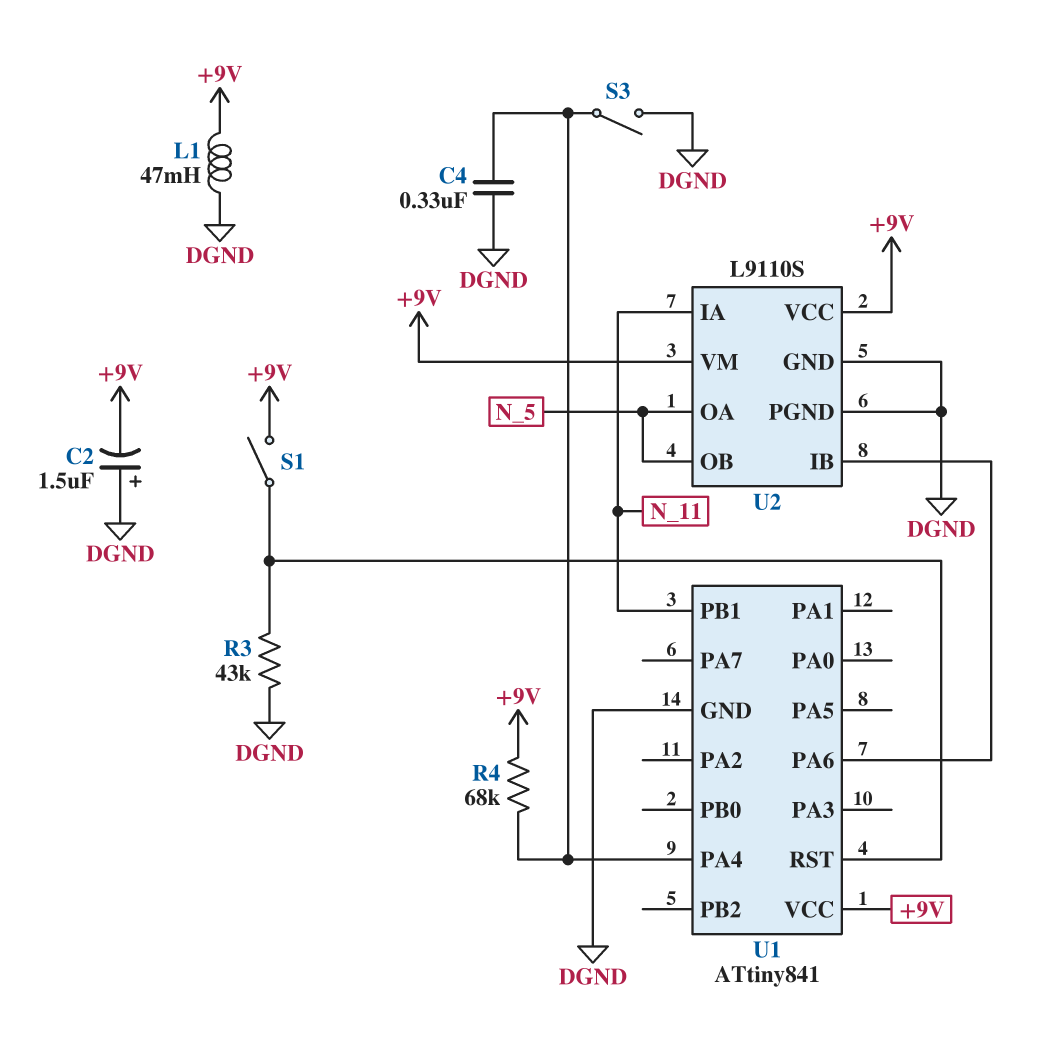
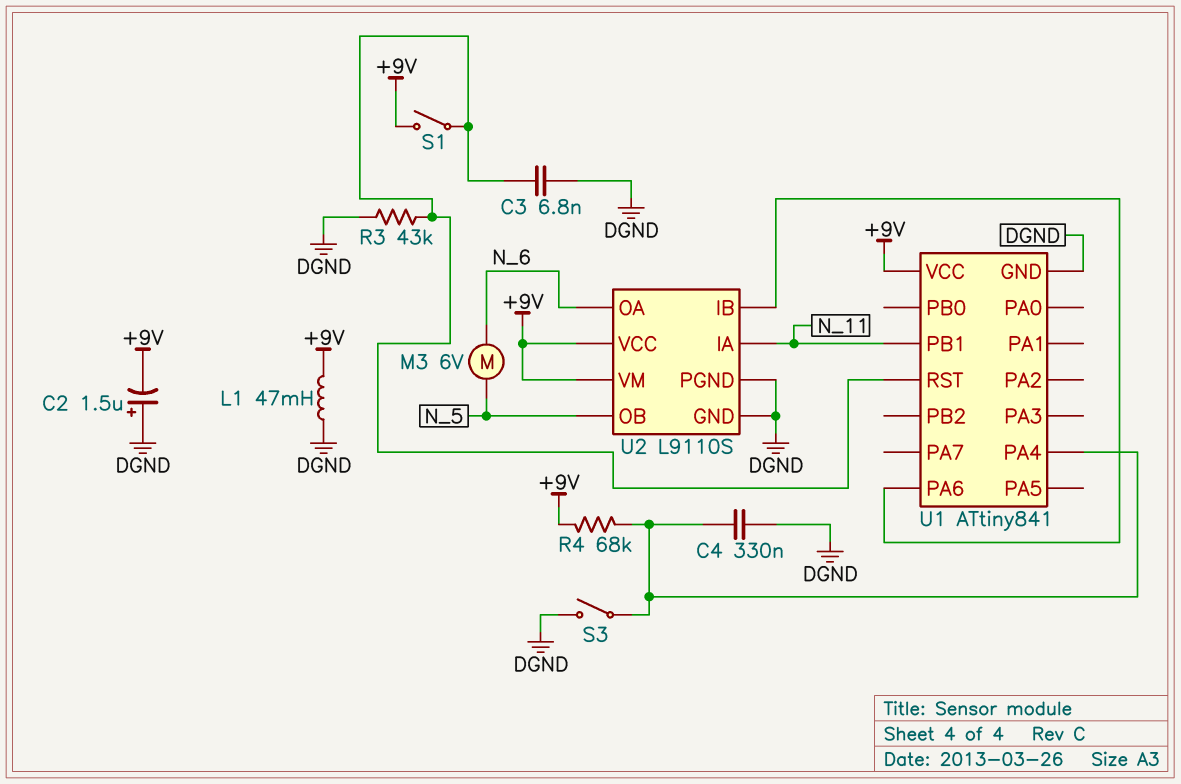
C3: none -> 6.8nF (DGND, U1/RST)
M3: none -> motor 6V (N_5, N_6)
U2 pin OA: N_5 -> N_6

